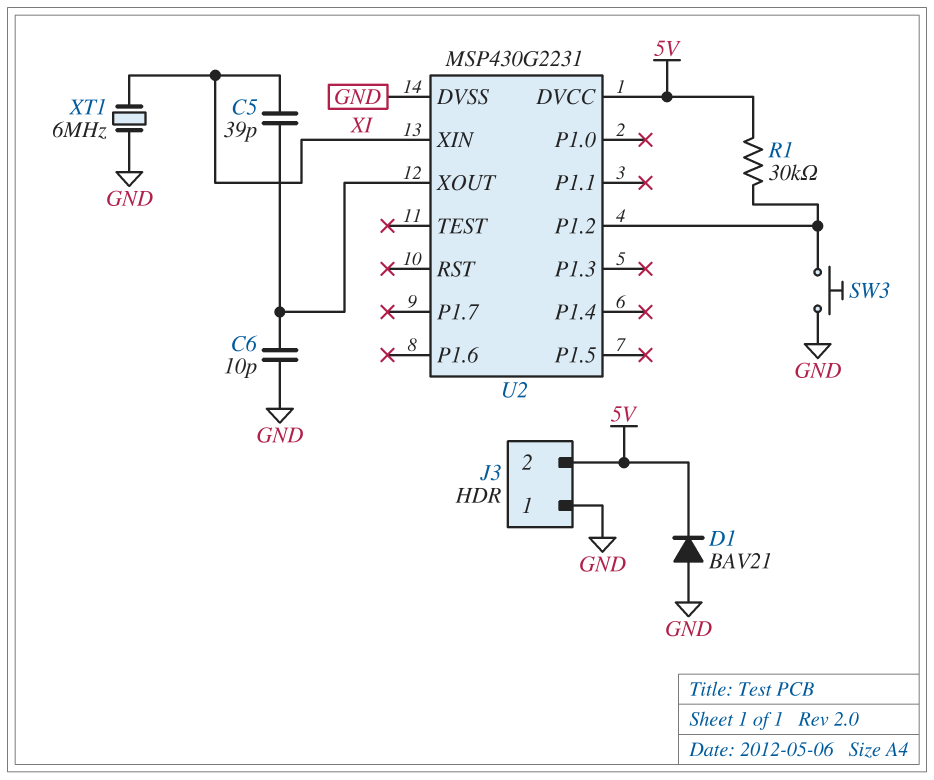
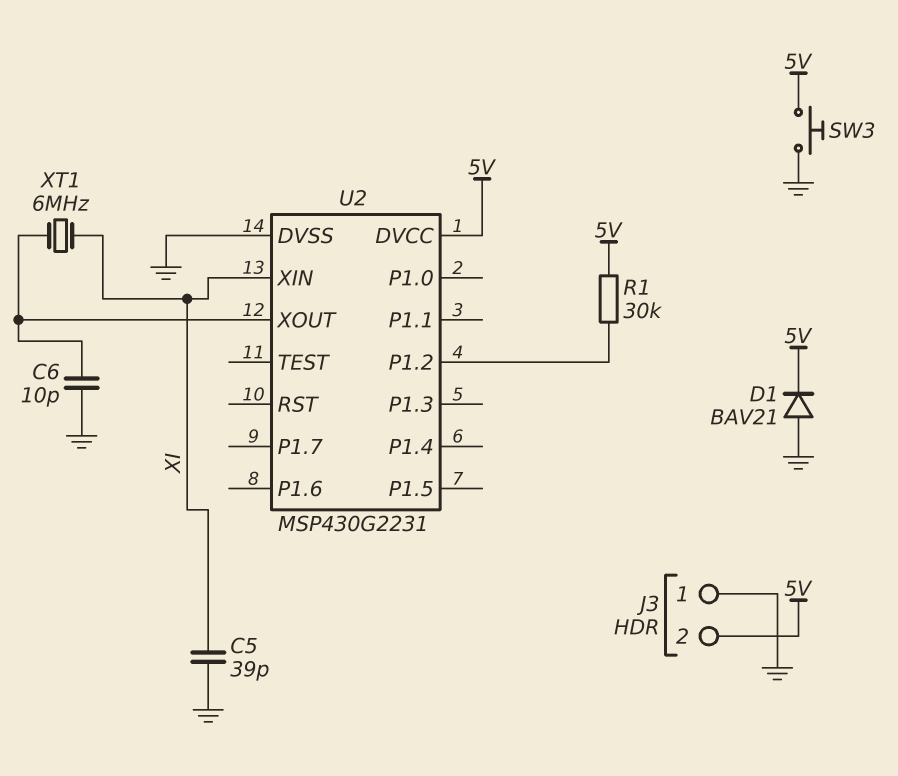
C5: 39pF (U2/XOUT, XI) -> 39pF (GND, XI)
SW3: button (GND, U2/P1.2) -> button (5V, GND)
XT1: 6MHz (GND, XI) -> 6MHz (U2/XOUT, XI)

